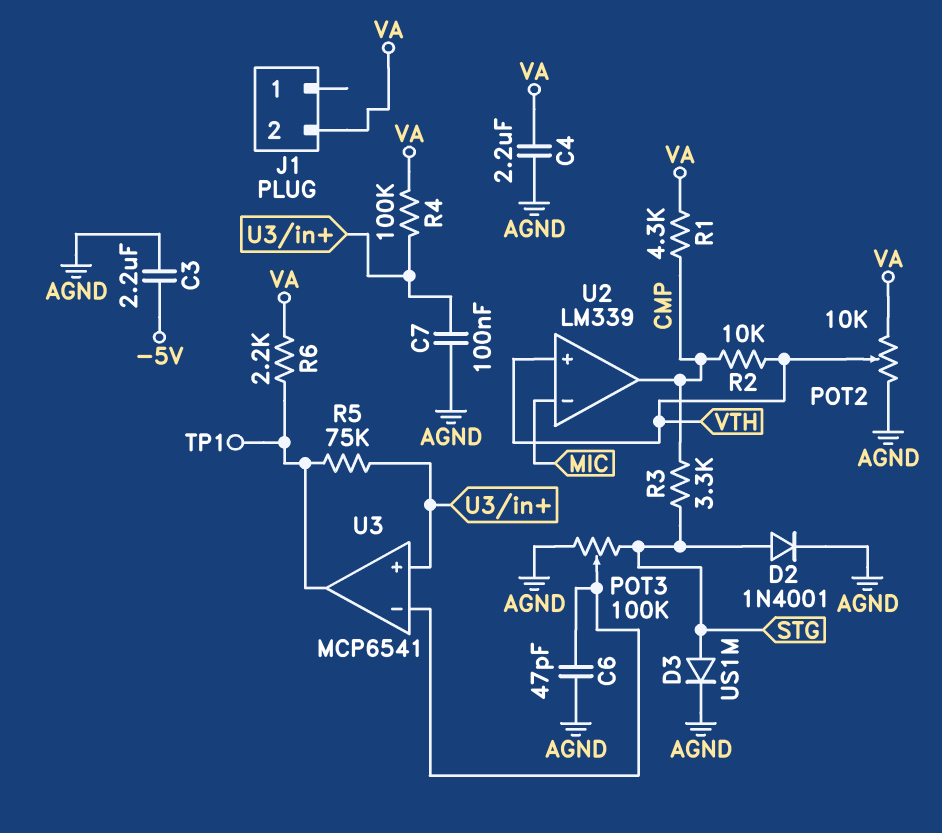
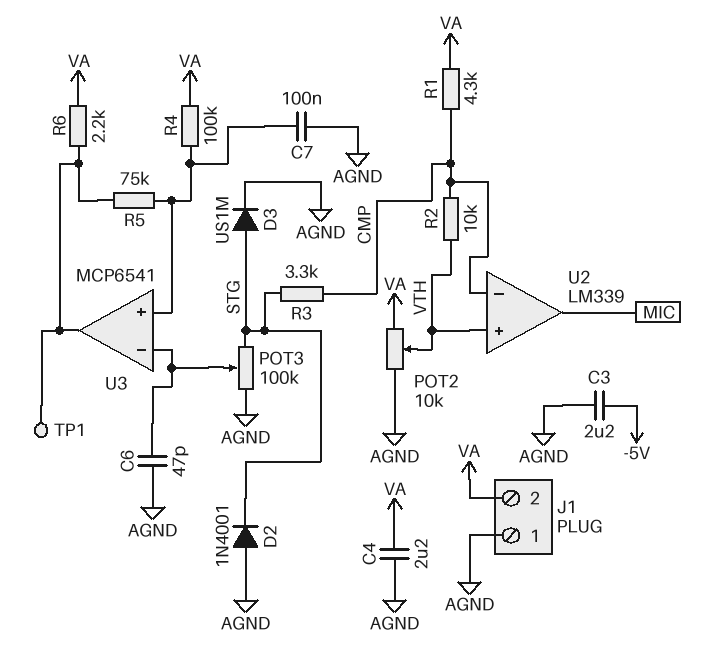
D2: diode 1N4001 (A STG, K AGND) -> diode 1N4001 (A AGND, K STG)
J1 pin 1: none -> AGND
U2 pin in-: MIC -> CMP
U2 pin out: CMP -> MIC

